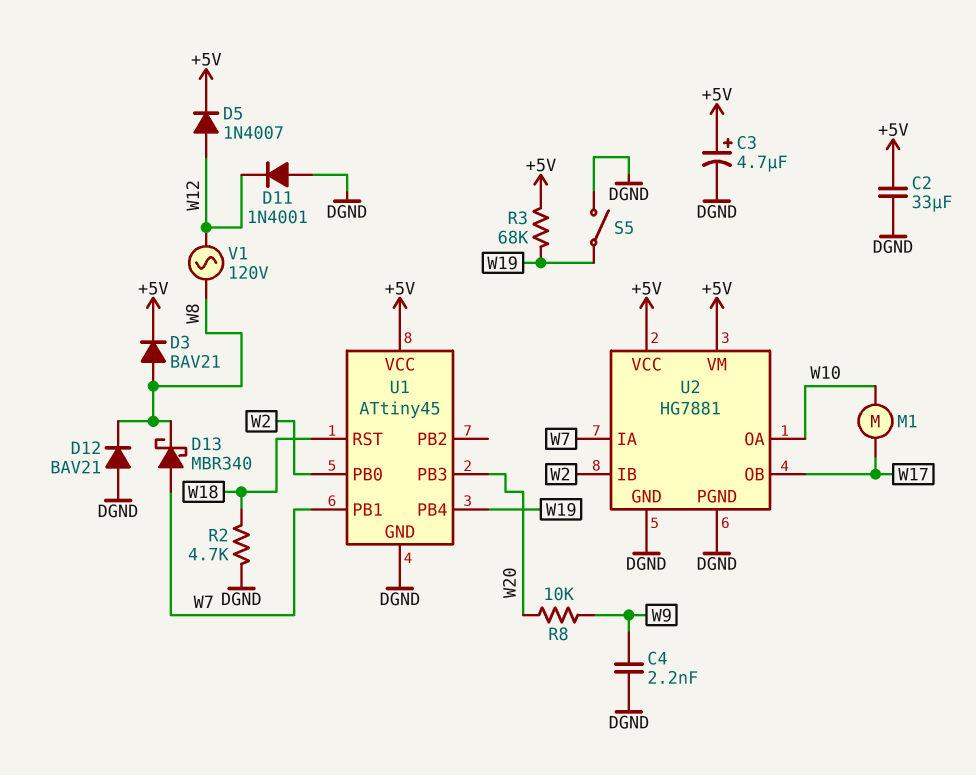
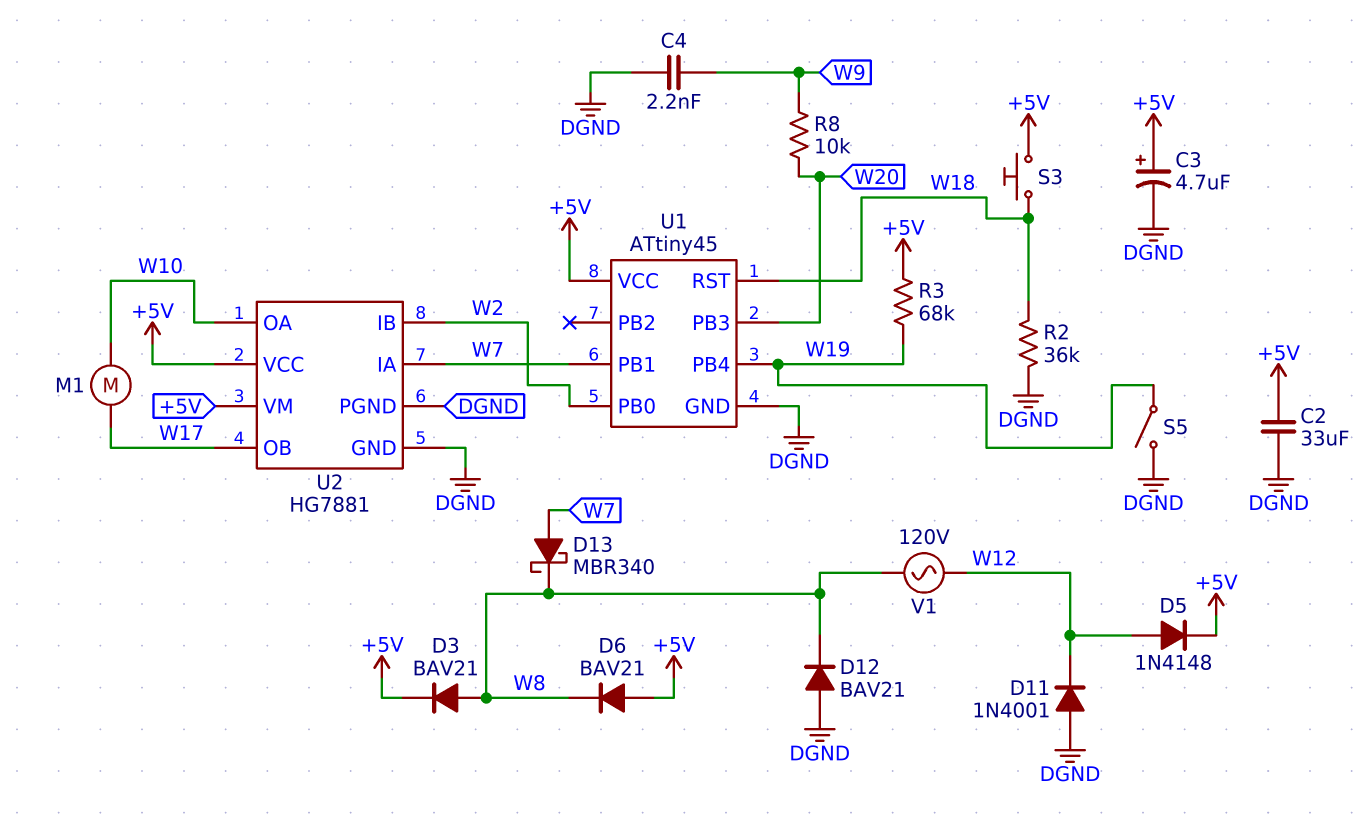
D5: diode 1N4007 (A W12, K +5V) -> diode 1N4148 (A W12, K +5V)
D6: none -> diode BAV21 (A +5V, K W8)
R2: 4.7k (DGND, W18) -> 36k (DGND, W18)
S3: none -> button (+5V, W18)

